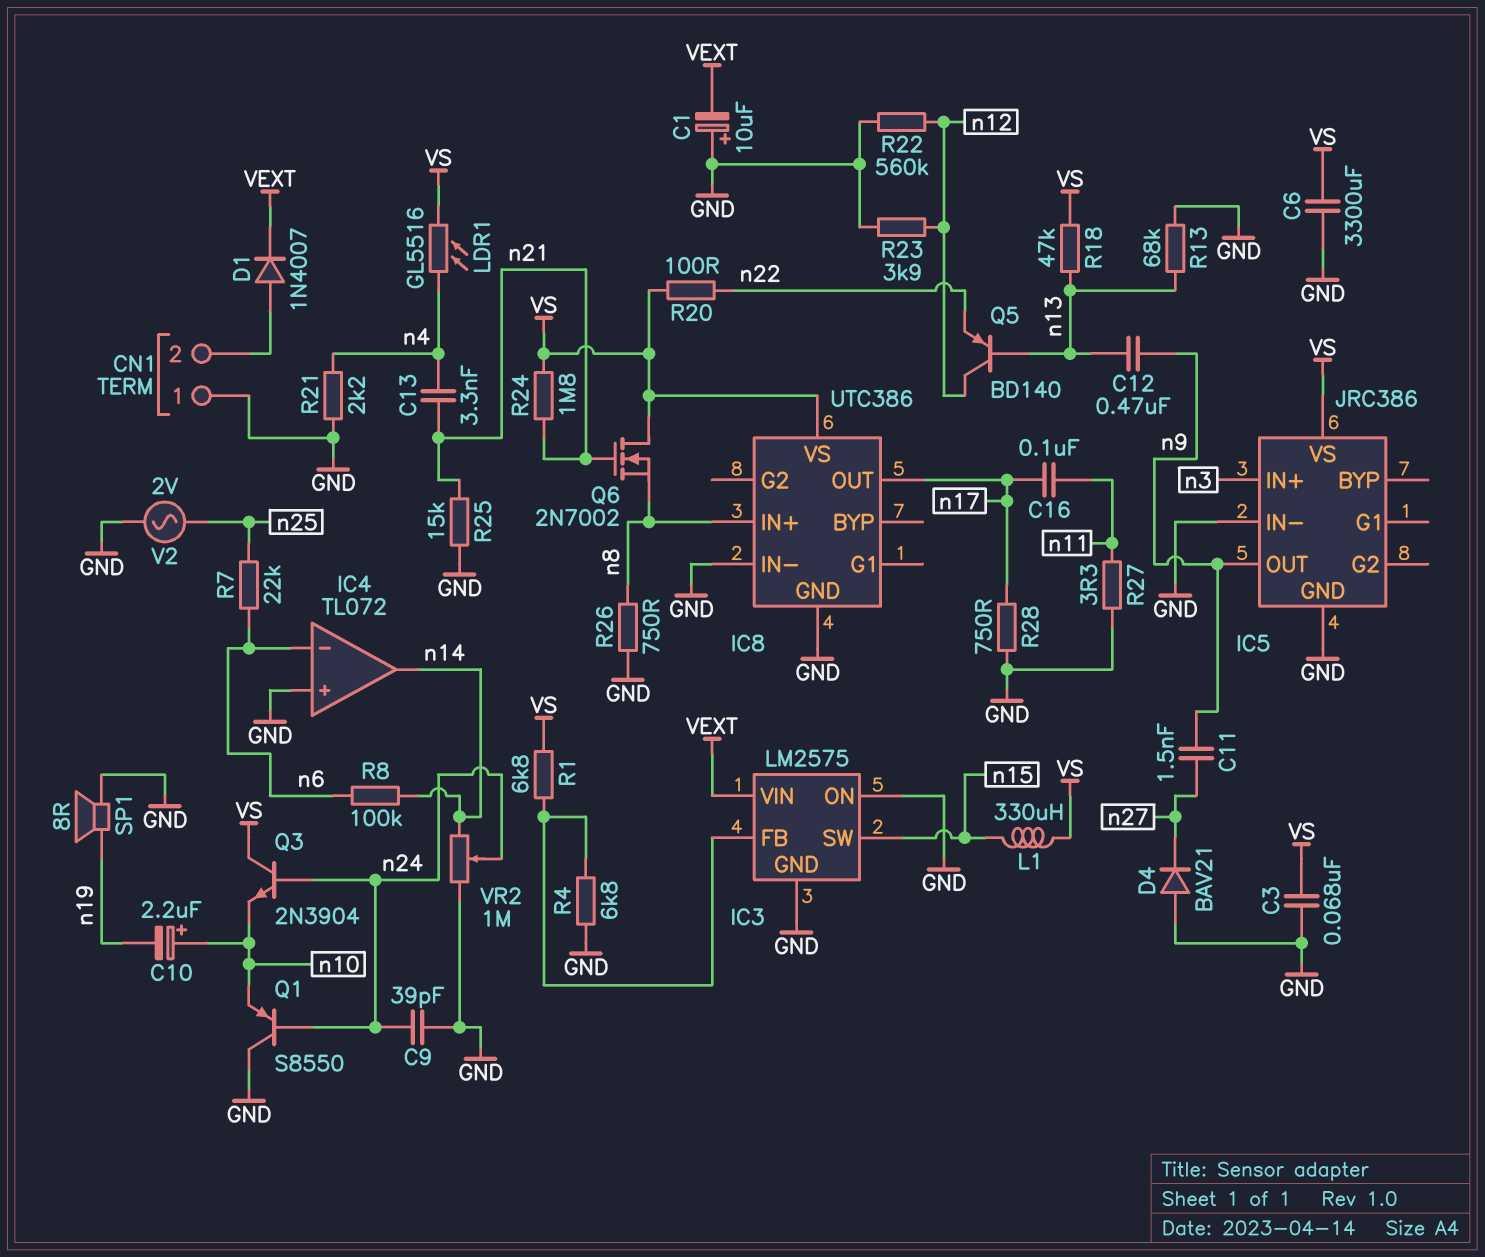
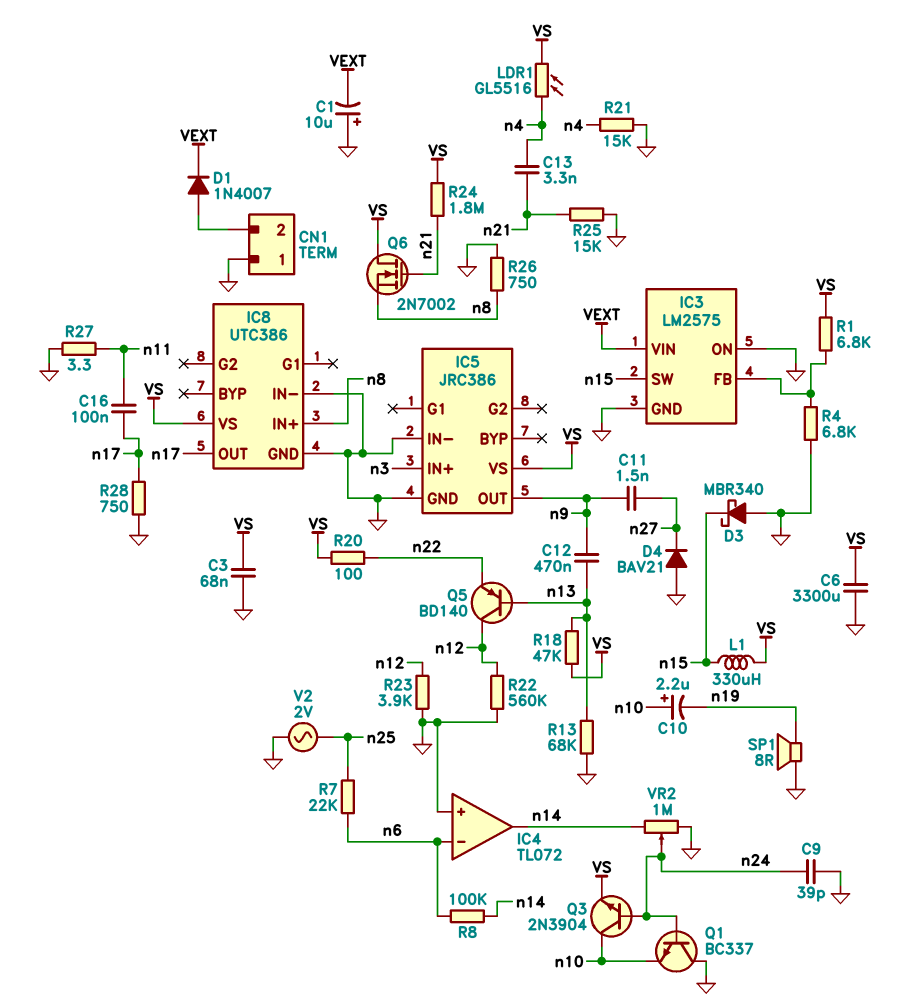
D3: none -> schottky MBR340 (A GND, K n15)
Q1: PNP S8550 (B n24, C GND, E n10) -> NPN BC337 (B n24, C GND, E n10)
Q3: NPN 2N3904 (B n24, C VS, E n10) -> NPN 2N3904 (B n24, C n10, E VS)
R21: 2.2k (GND, n4) -> 15k (GND, n4)

